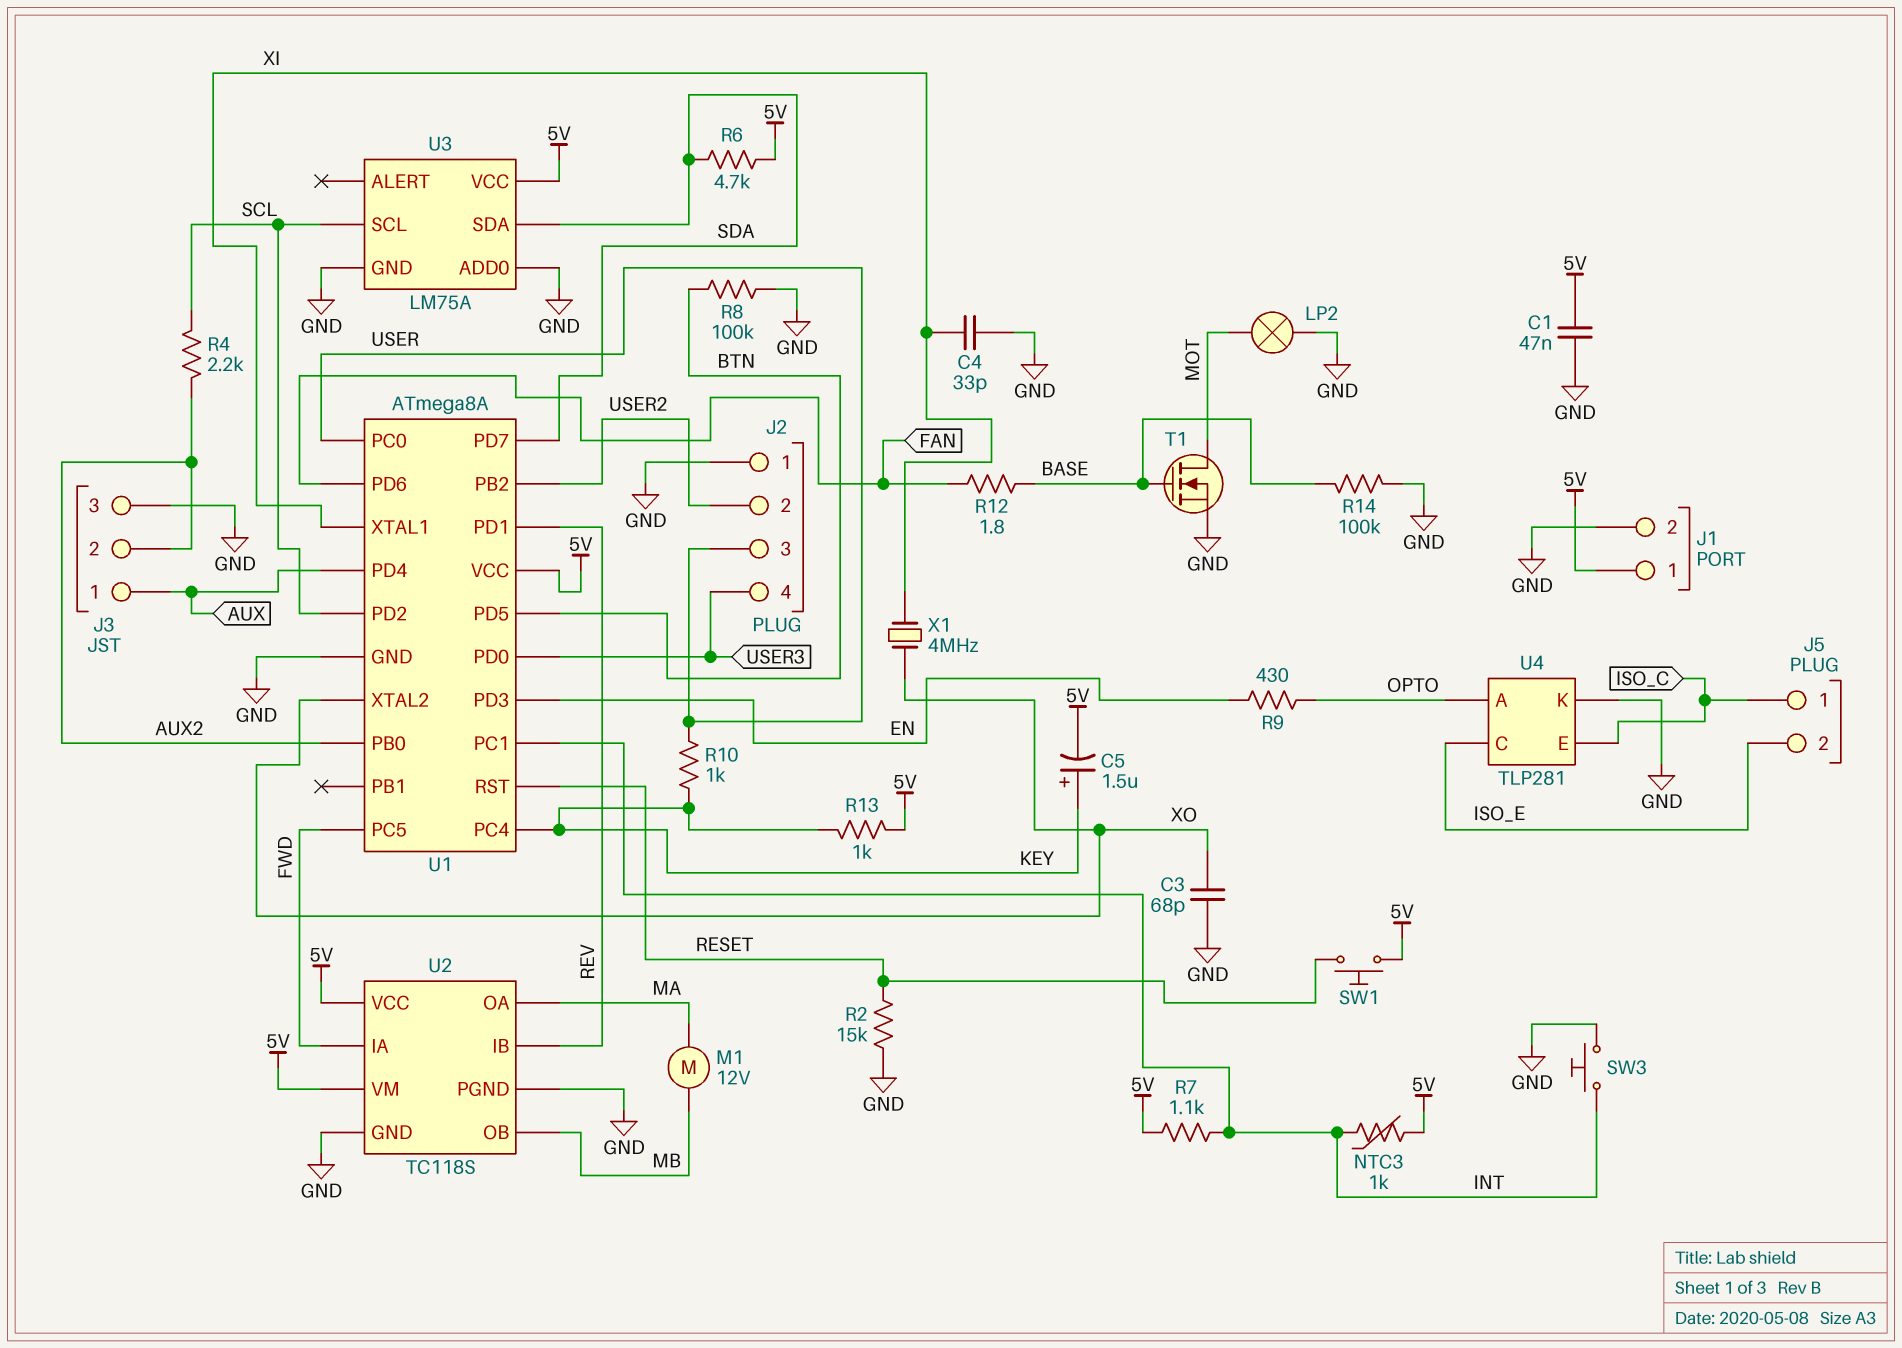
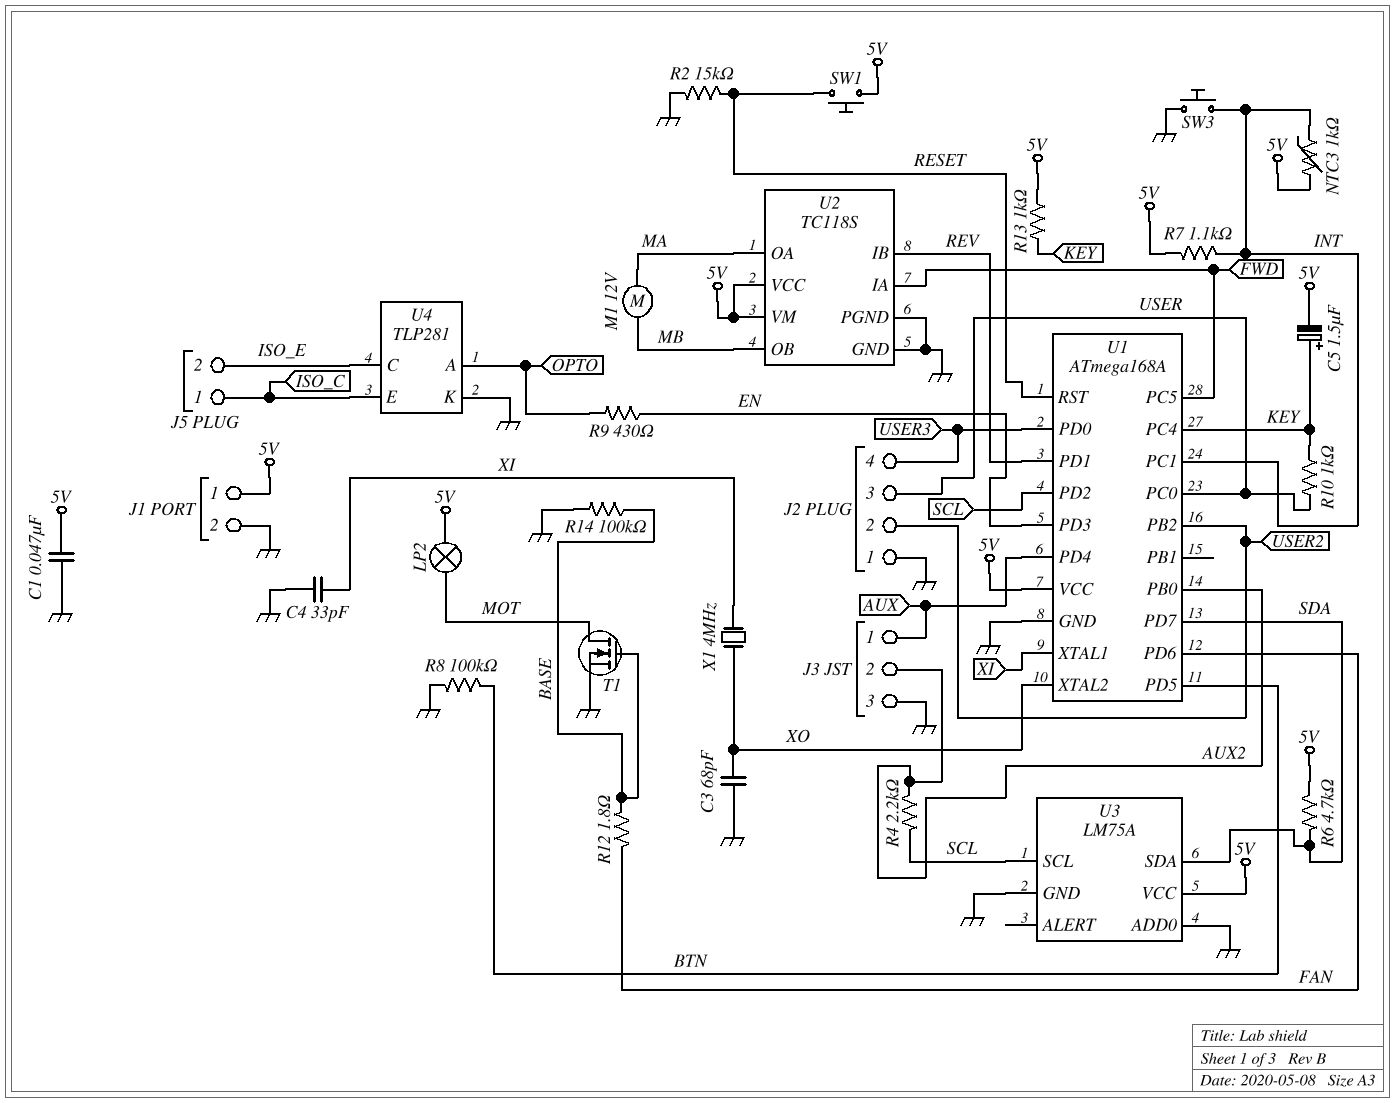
LP2: lamp (GND, MOT) -> lamp (5V, MOT)
U1: ATmega8A -> ATmega168A

